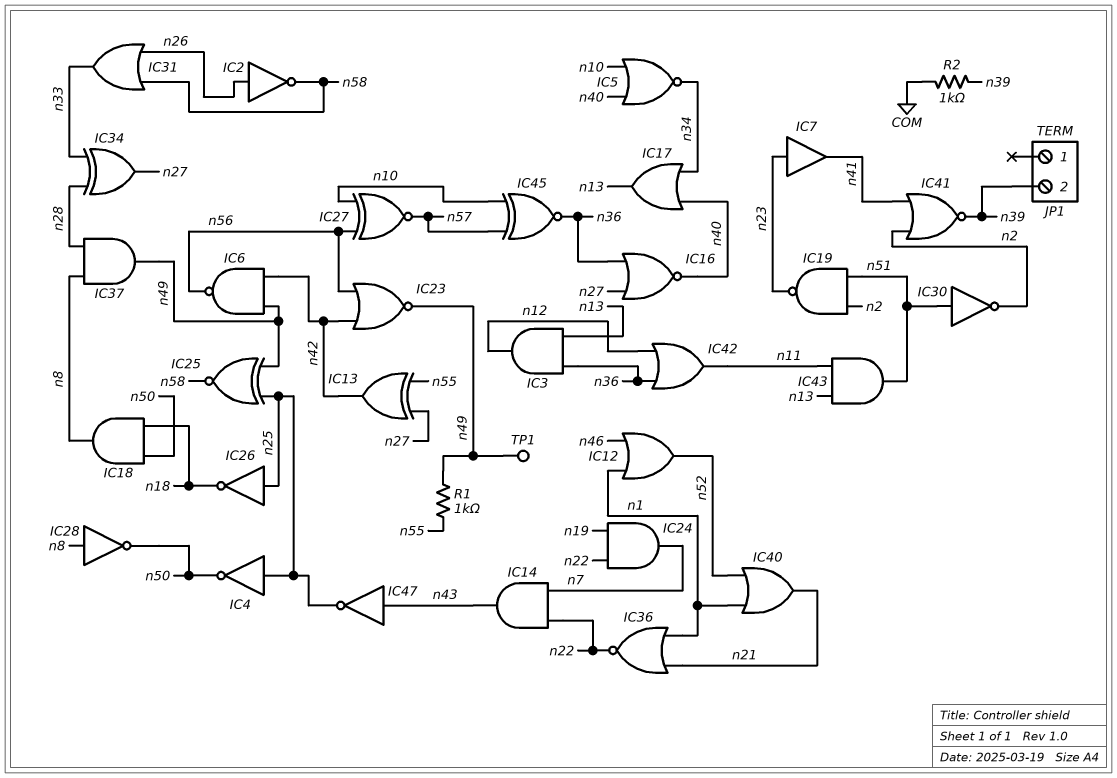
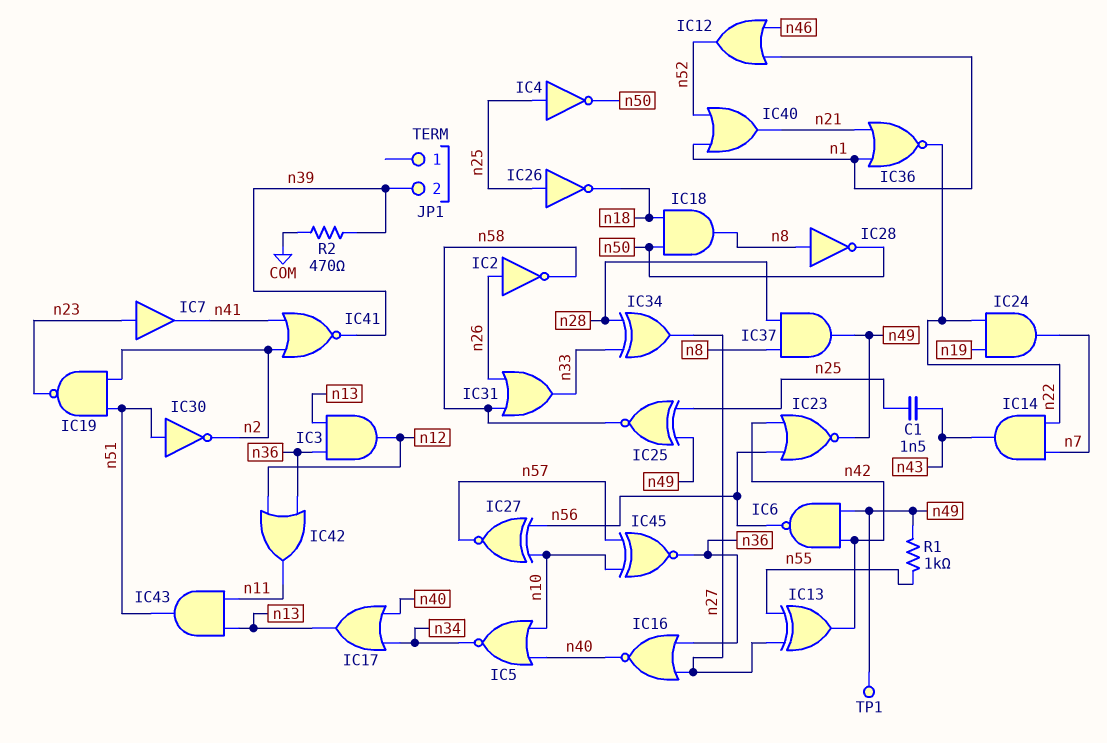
C1: none -> 1.5nF (n25, n43)
IC47: NOT (in n43, out n25) -> none
R2: 1k (COM, n39) -> 470 (COM, n39)

